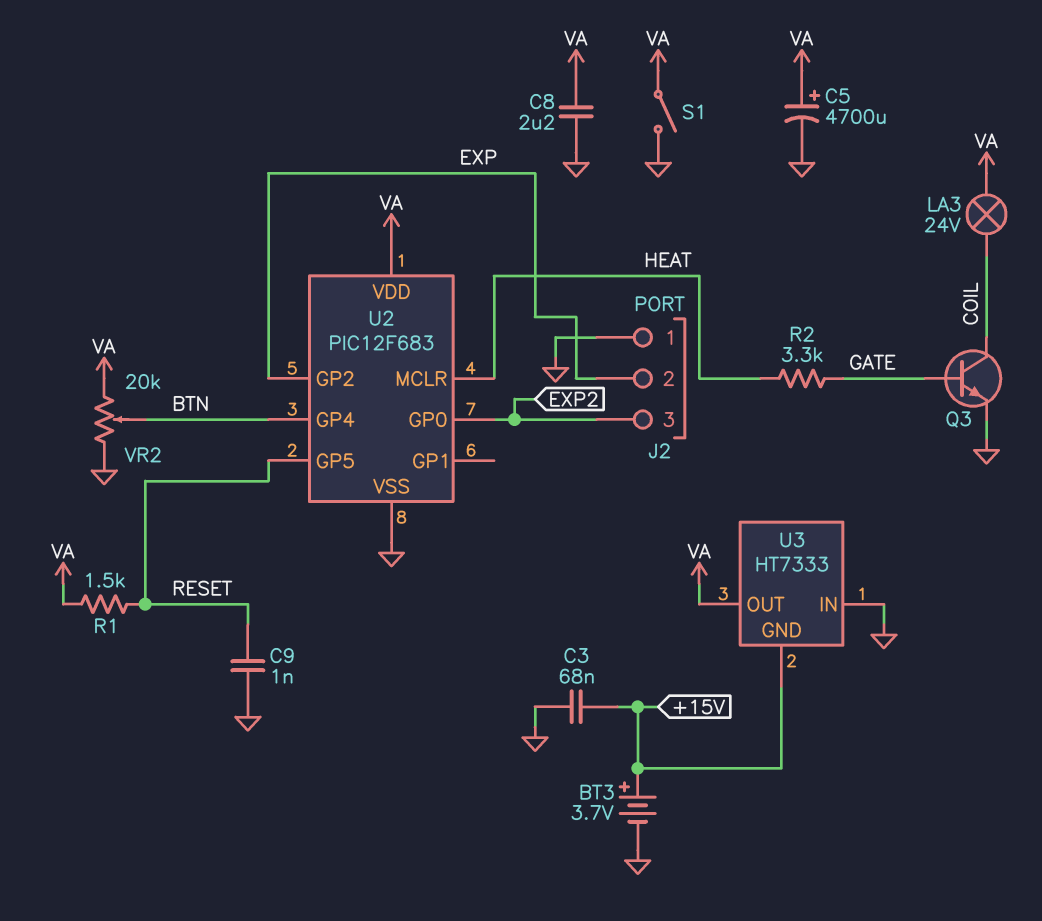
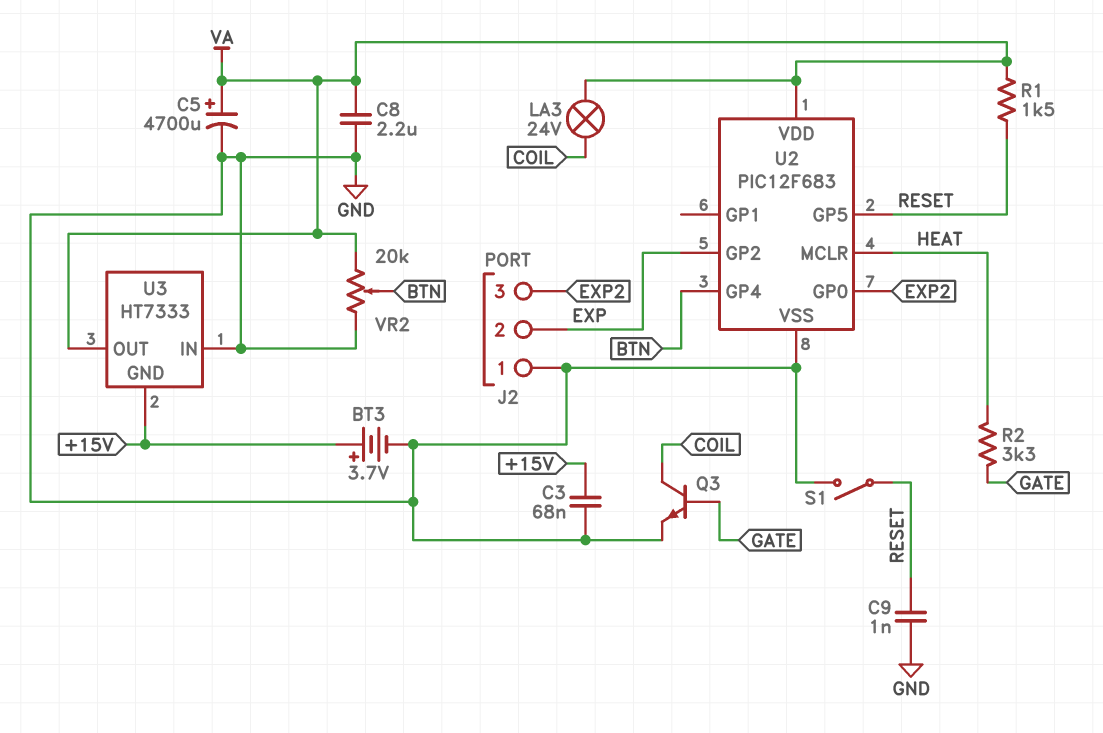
S1: switch (GND, VA) -> switch (GND, RESET)

